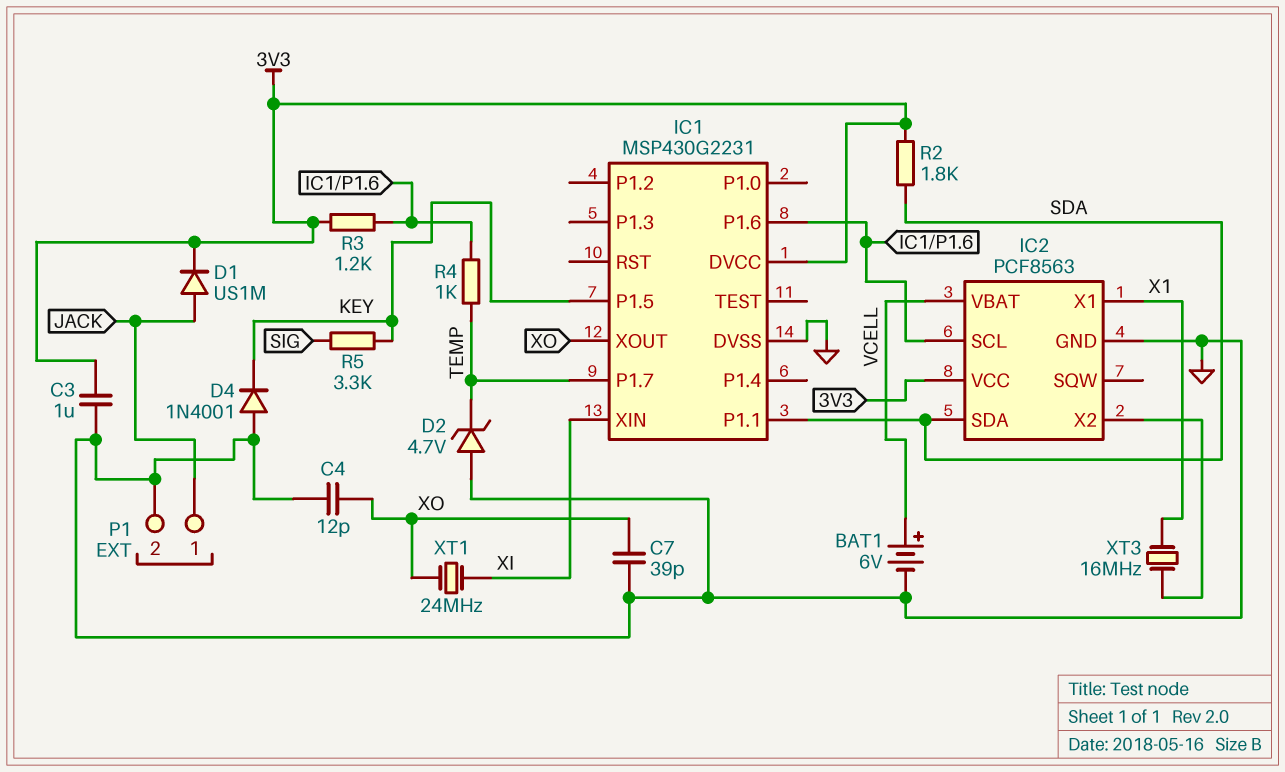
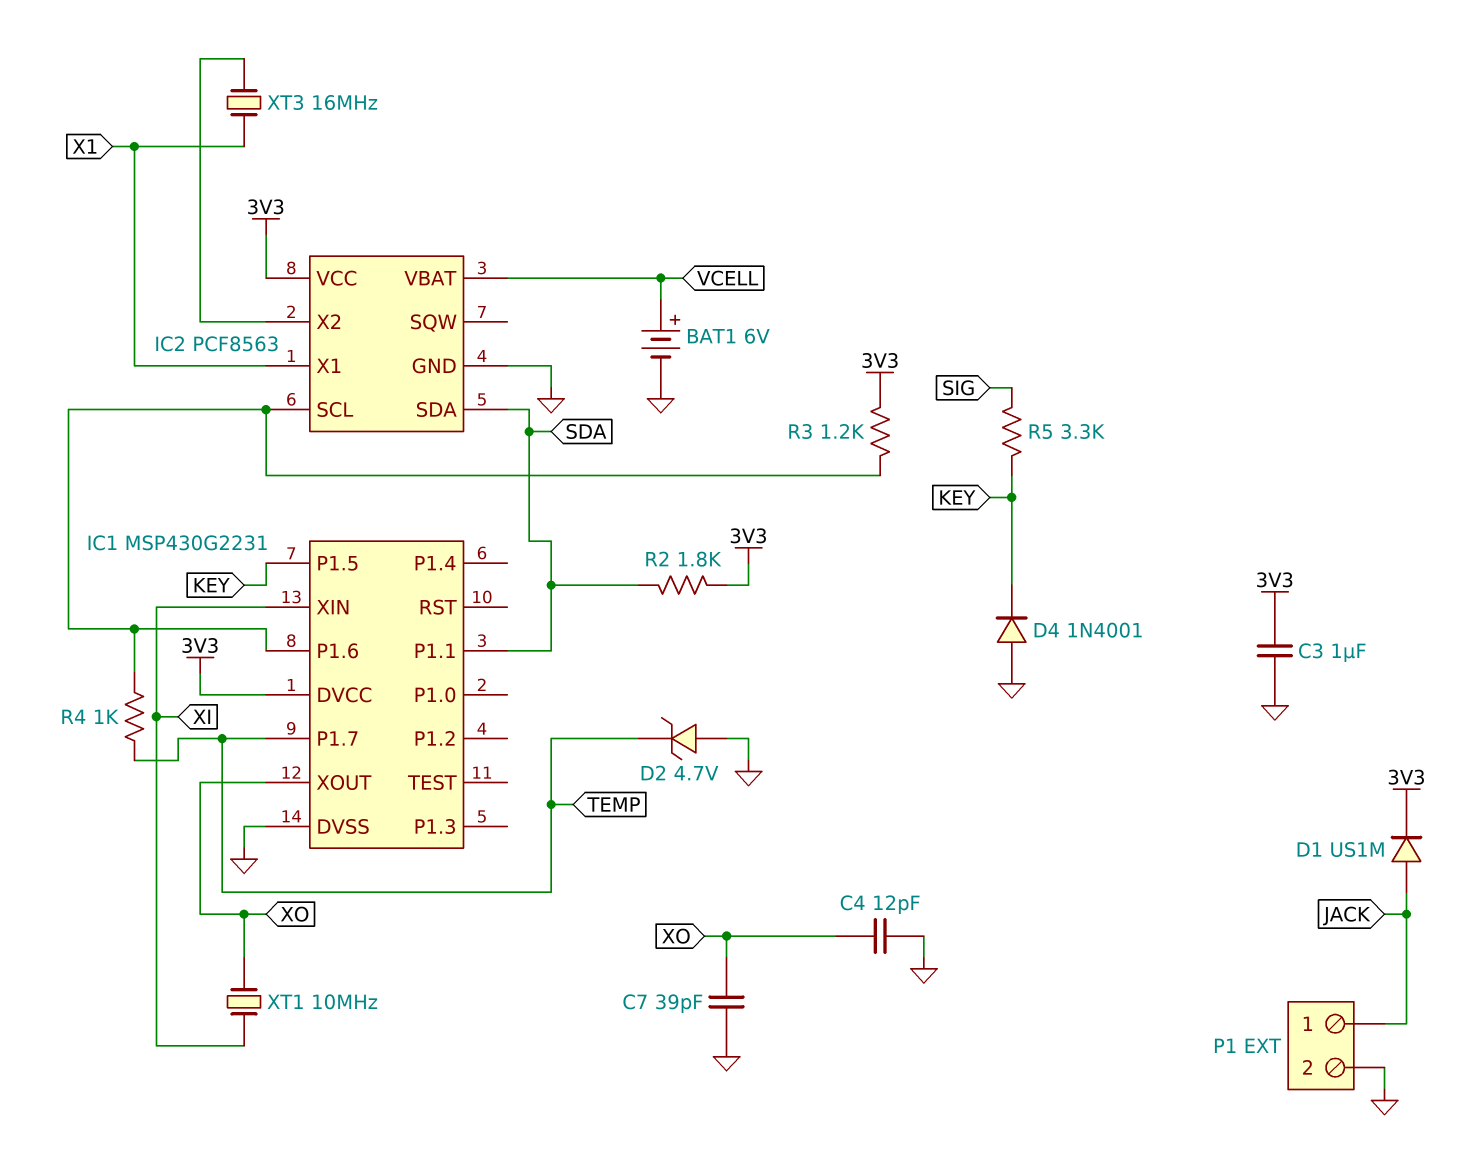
XT1: 24MHz (XI, XO) -> 10MHz (XI, XO)

